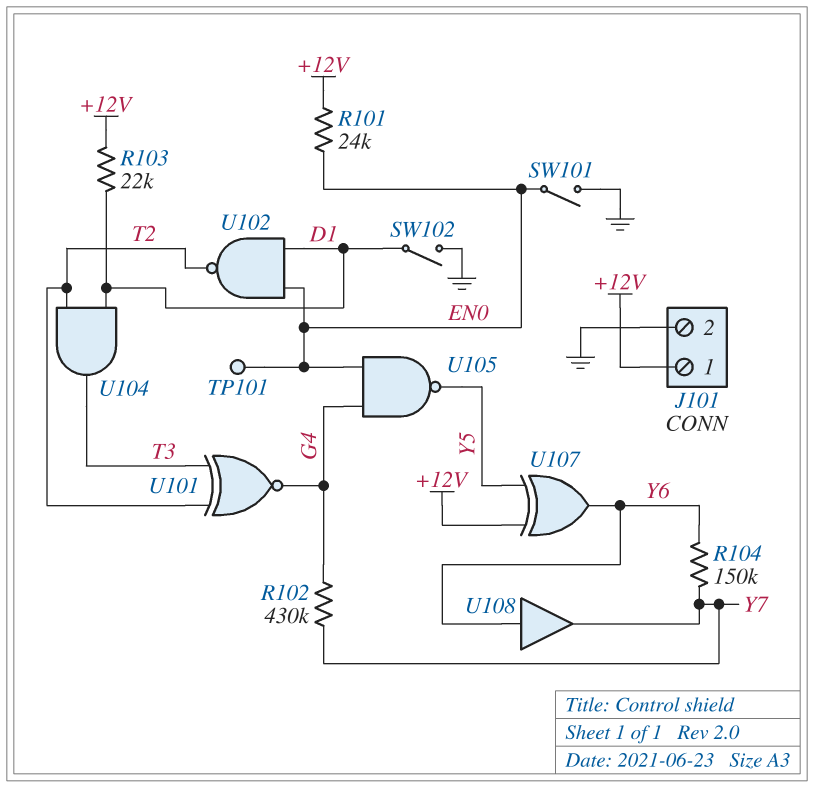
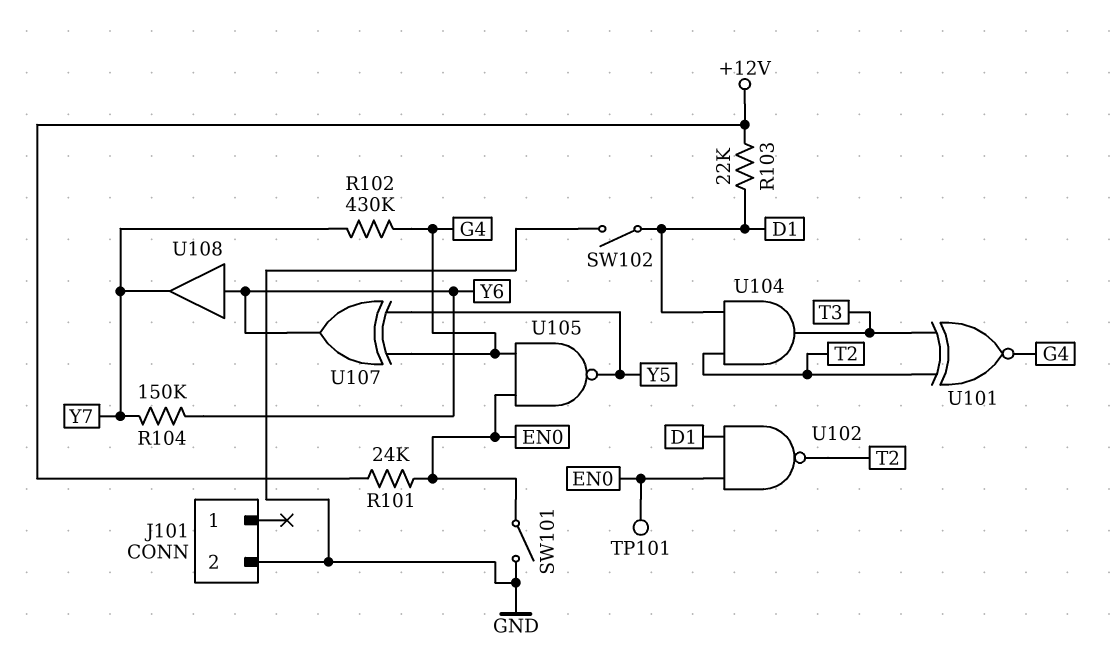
J101 pin 1: +12V -> none
U107: XOR (in +12V, in Y5, out Y6) -> XOR (in G4, in Y5, out Y6)

